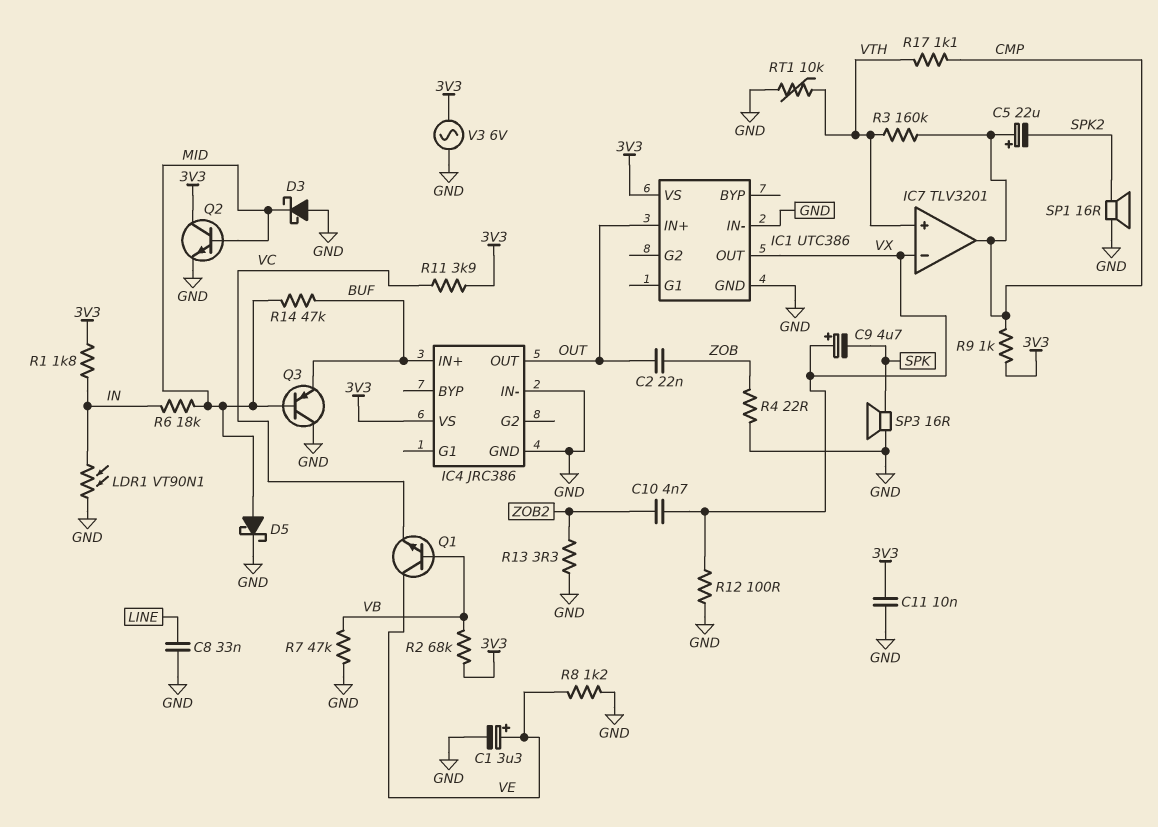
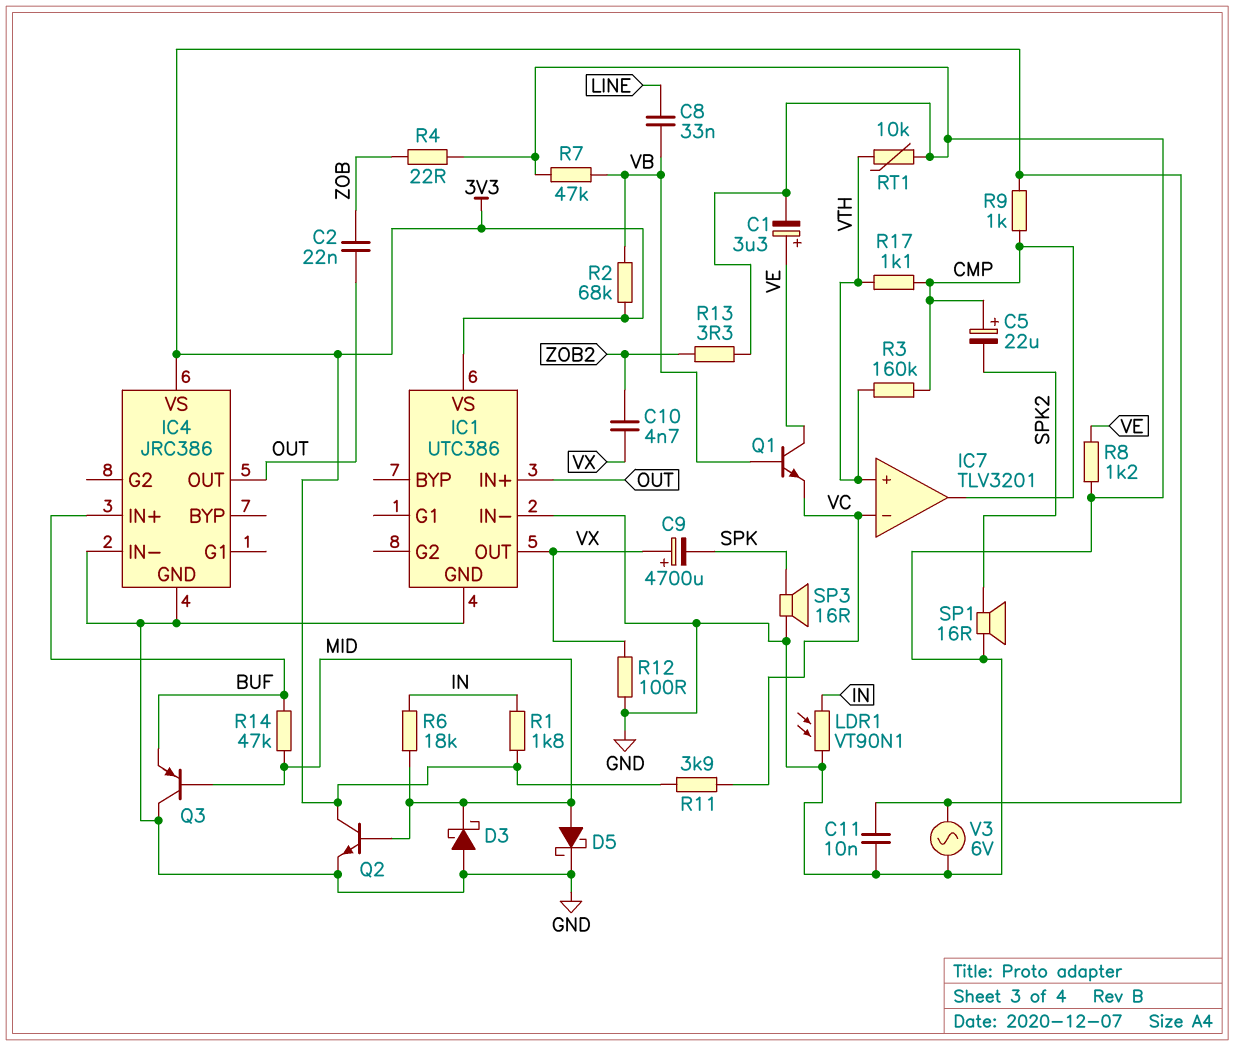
C8: 33nF (GND, LINE) -> 33nF (LINE, VB)
C9: 4.7uF (plus VX, minus SPK) -> 4700uF (plus VX, minus SPK)
IC7 pin in-: VX -> VC

